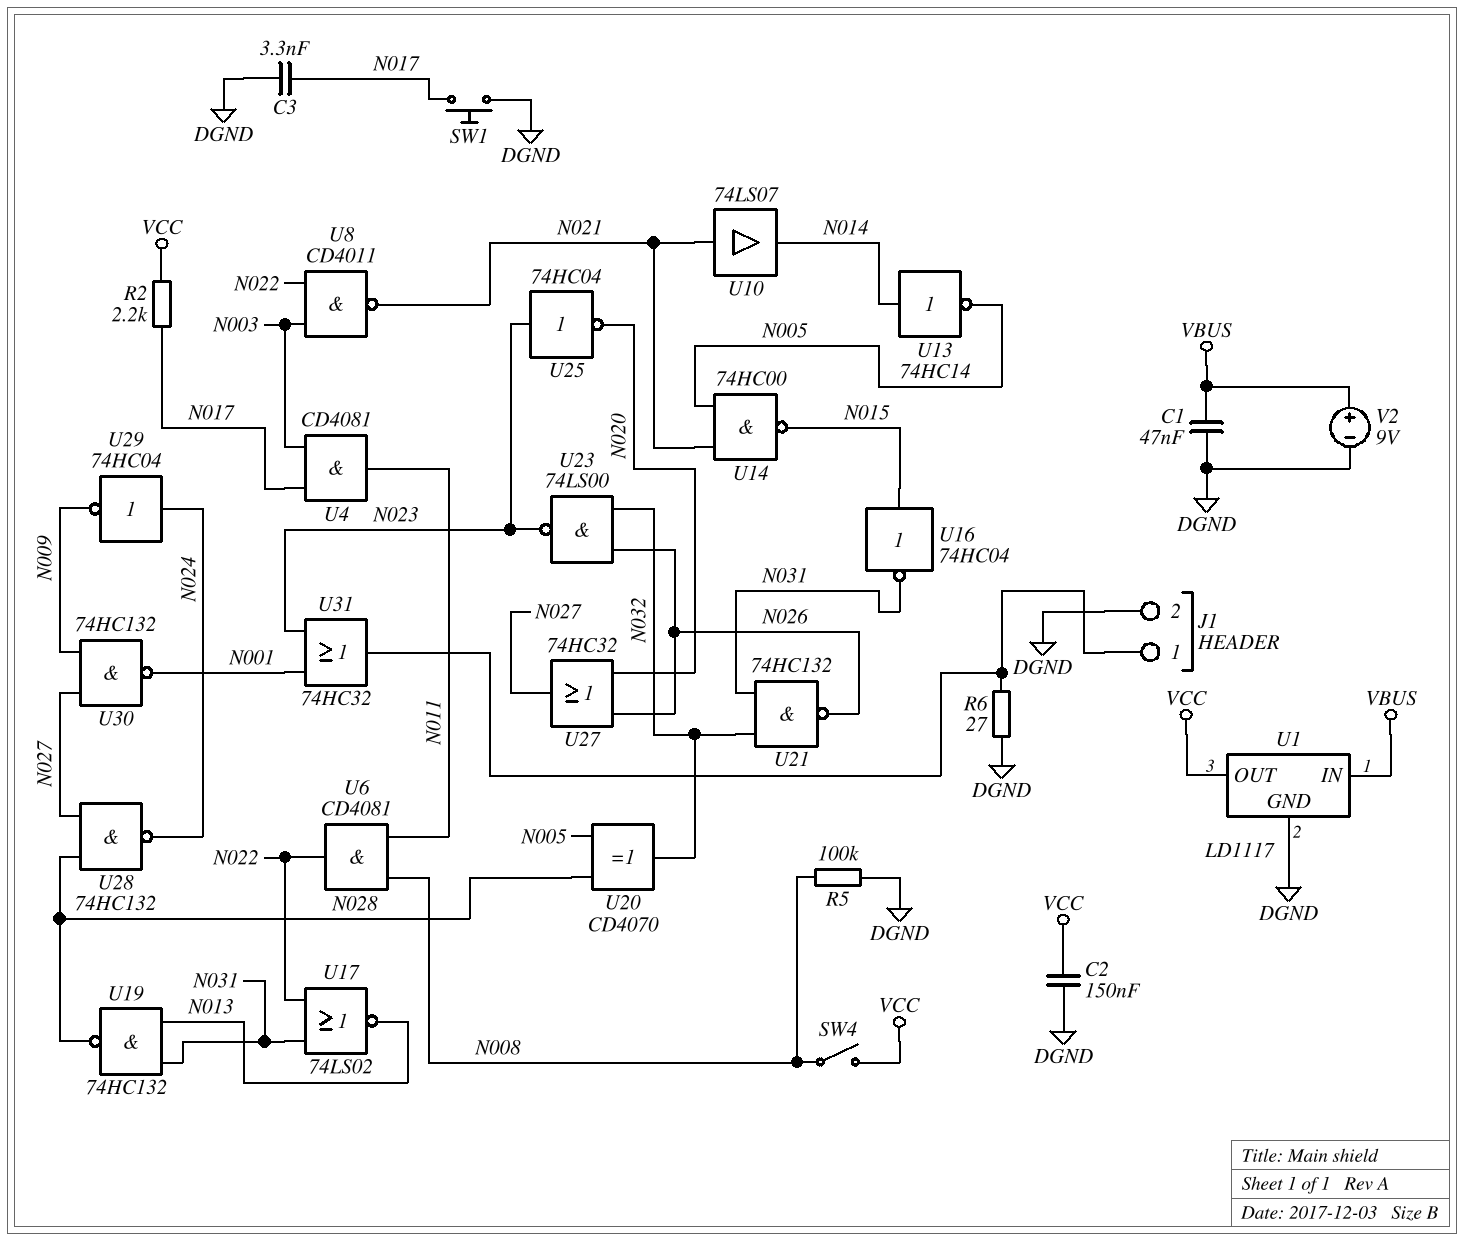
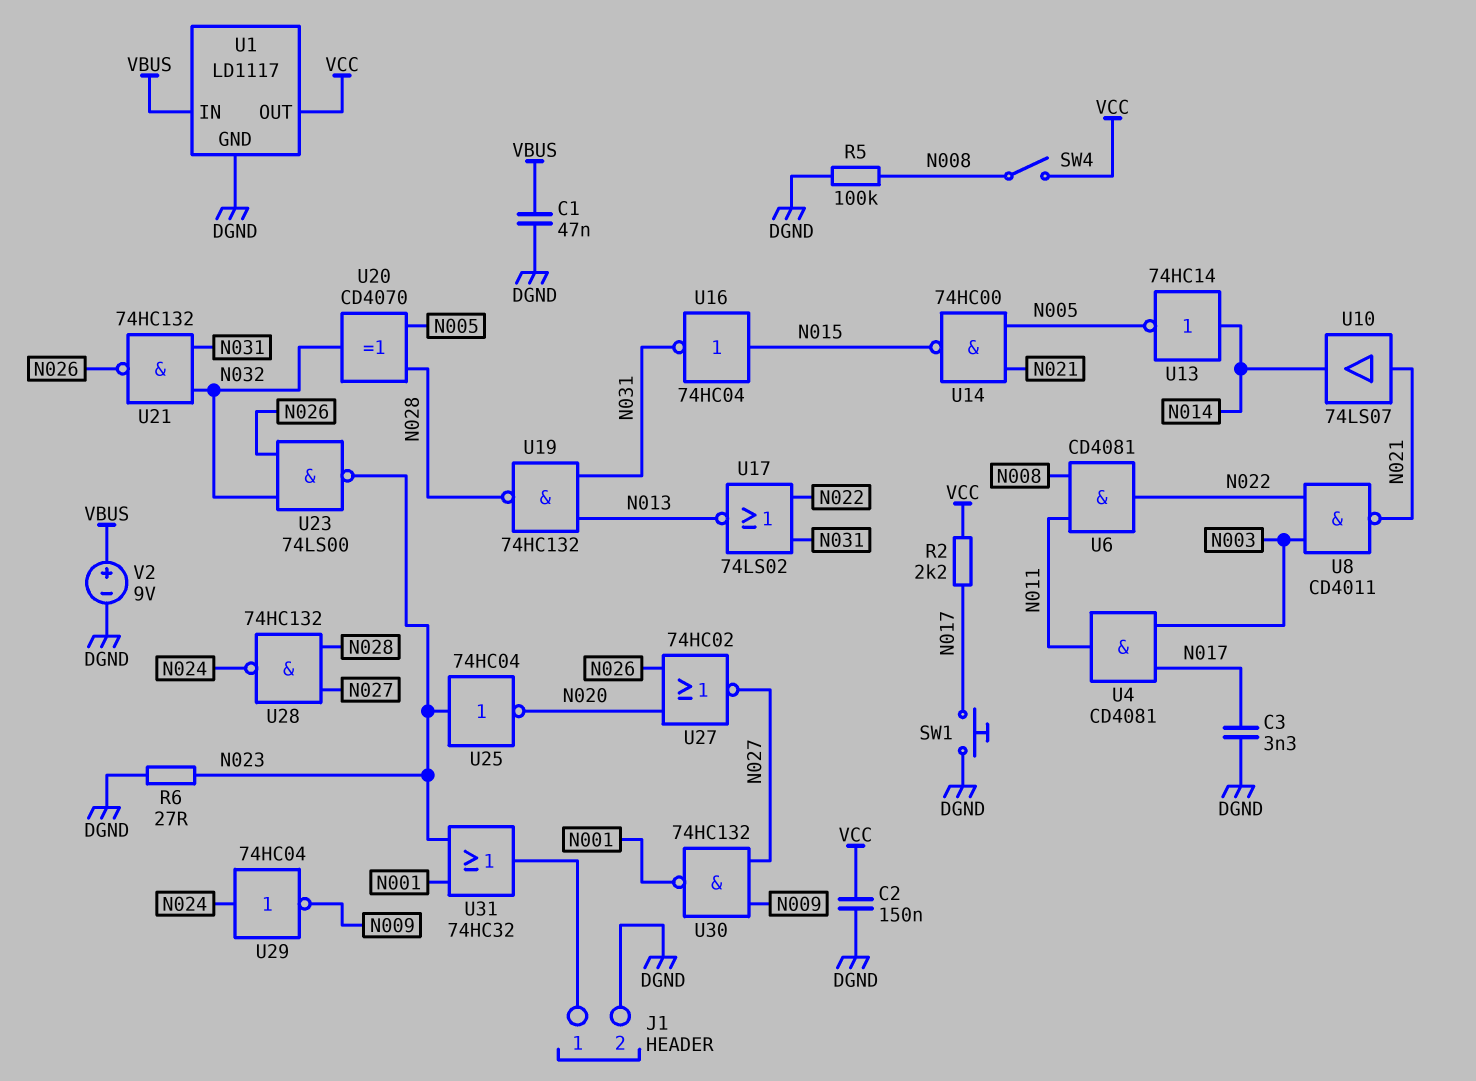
R6: 27 (DGND, J1/1) -> 27 (DGND, N023)
U27: OR 74HC32 (in N020, in N026, out N027) -> NOR 74HC02 (in N020, in N026, out N027)

